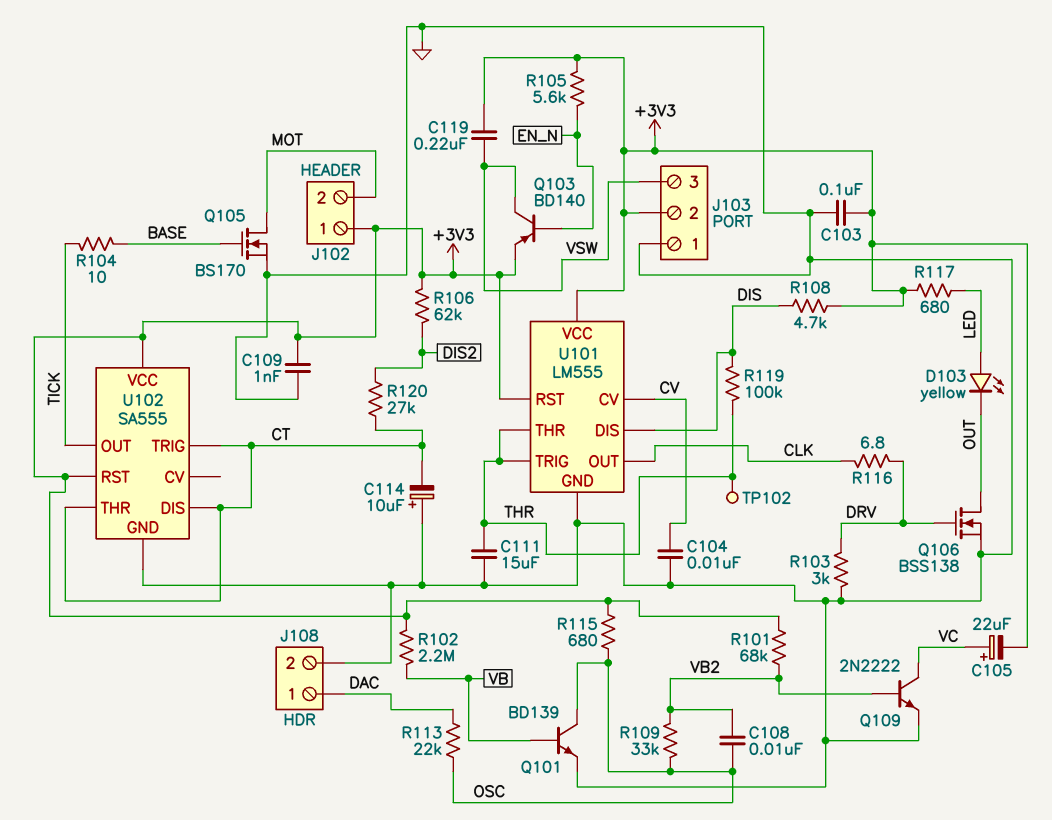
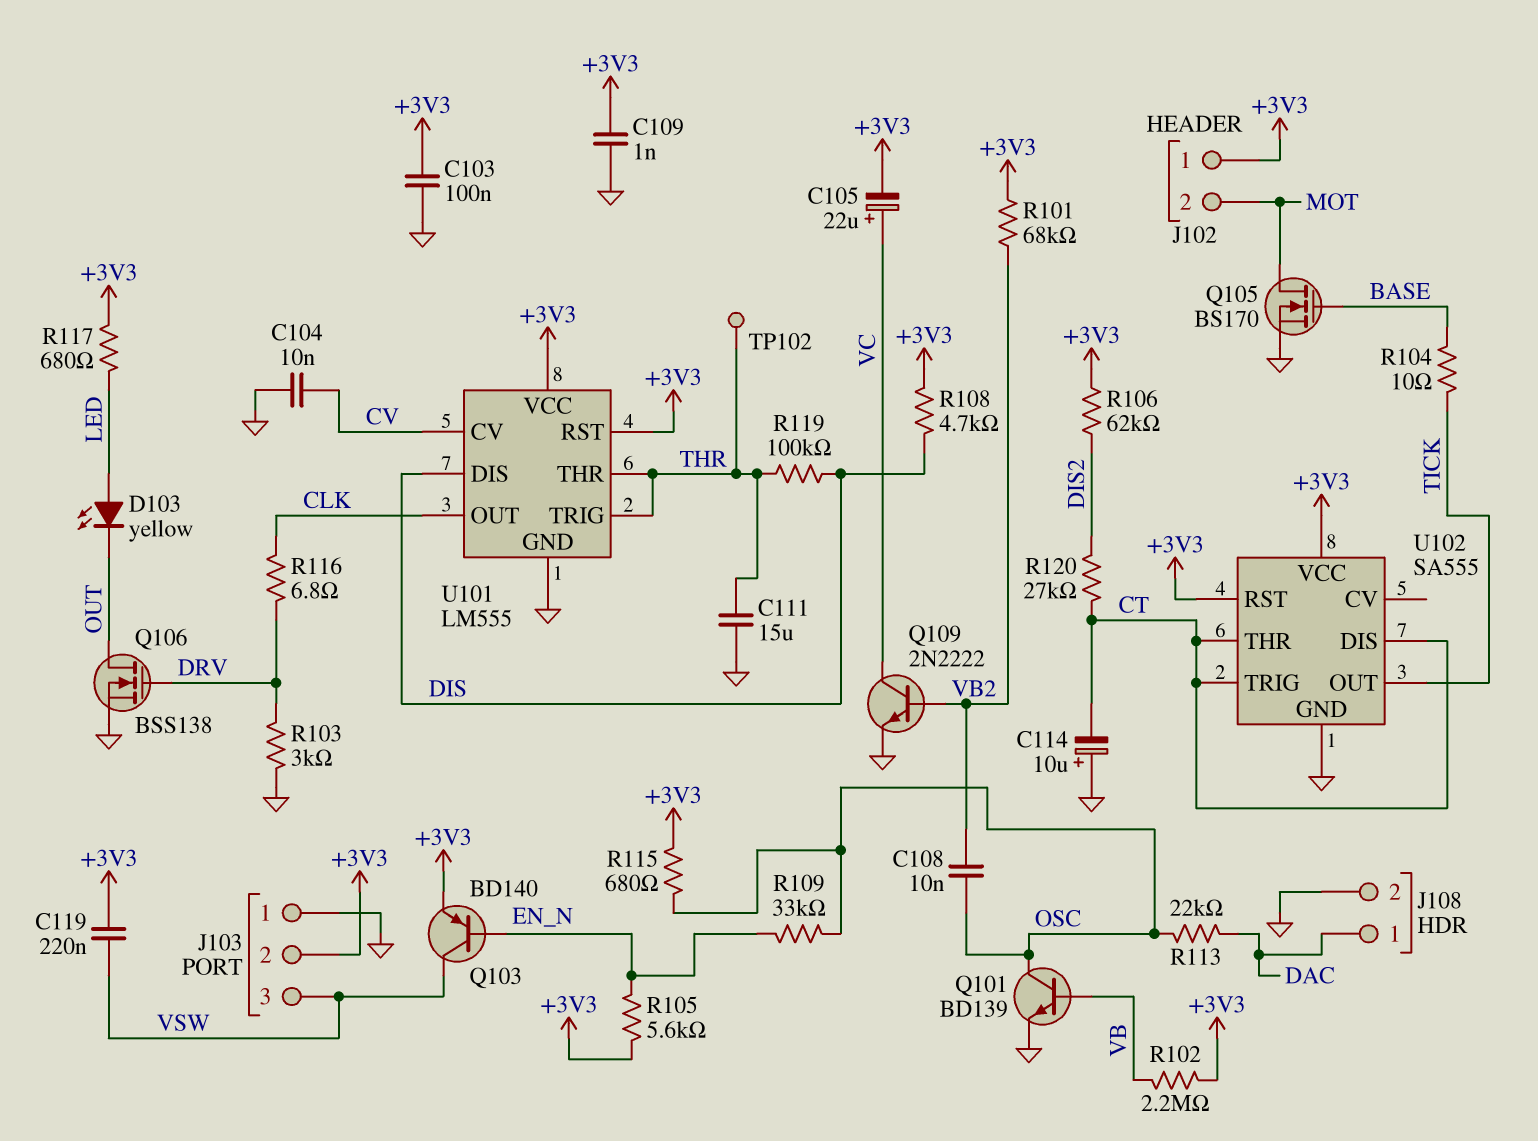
R109: 33k (OSC, VB2) -> 33k (EN_N, OSC)

